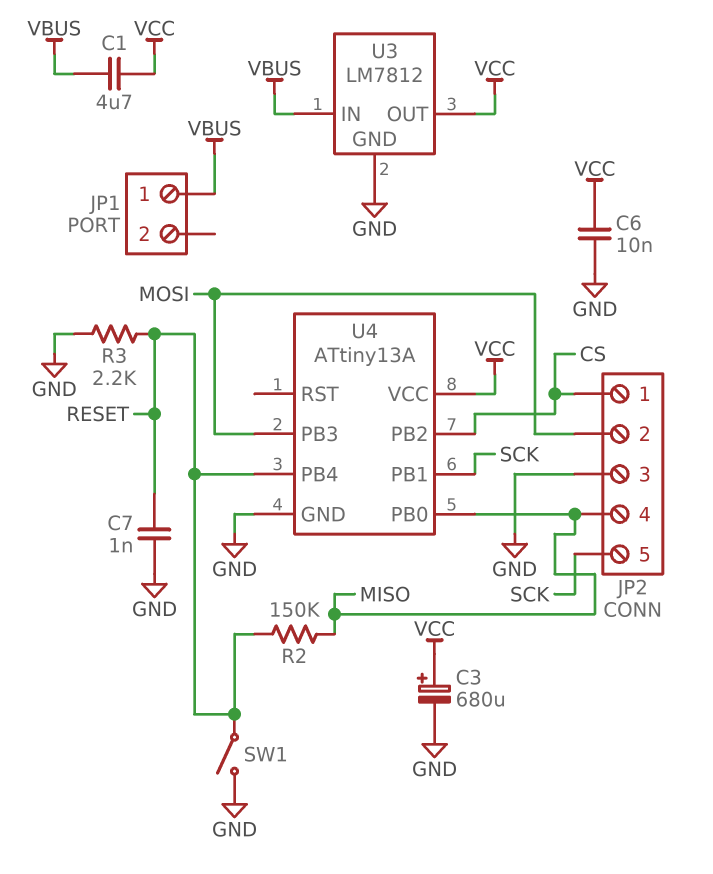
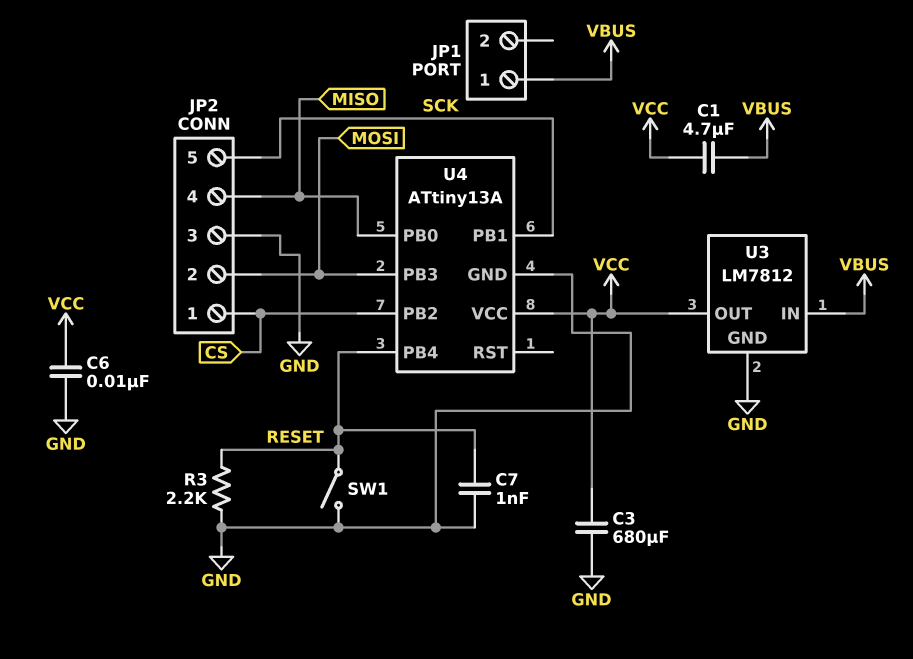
C3: 680uF (plus VCC, minus GND) -> 680uF (GND, VCC)
R2: 150k (MISO, RESET) -> none

